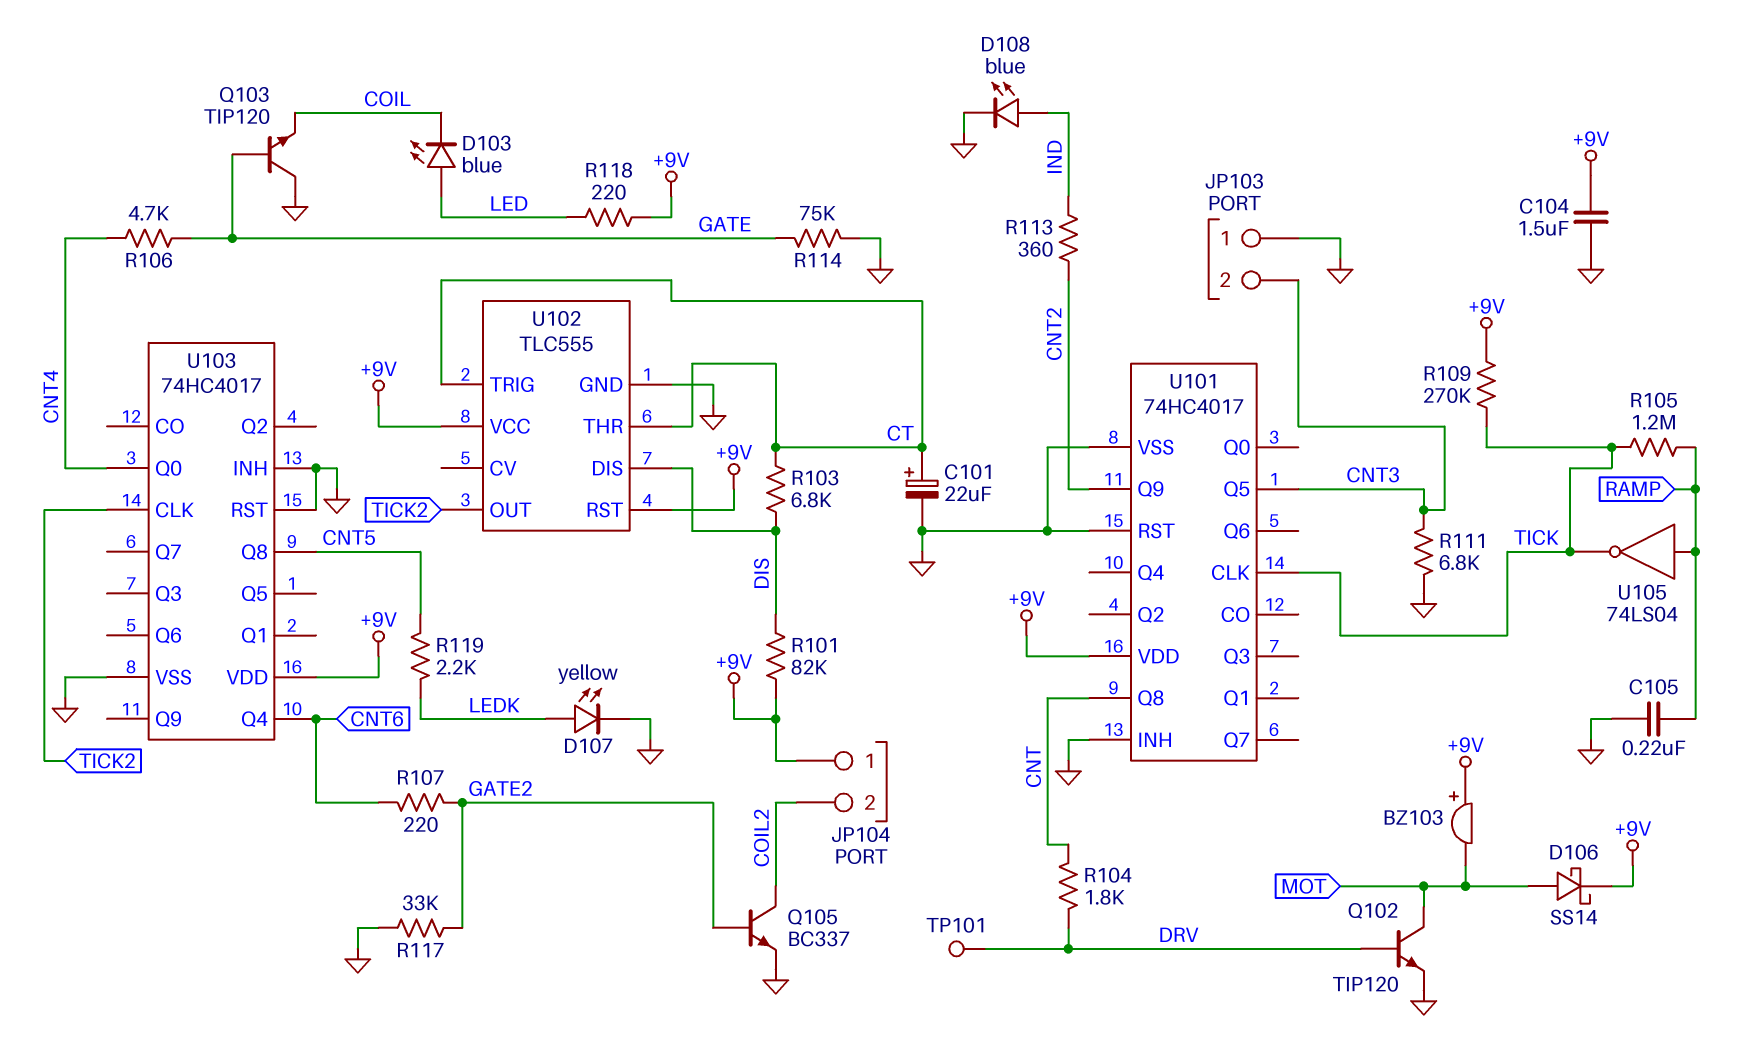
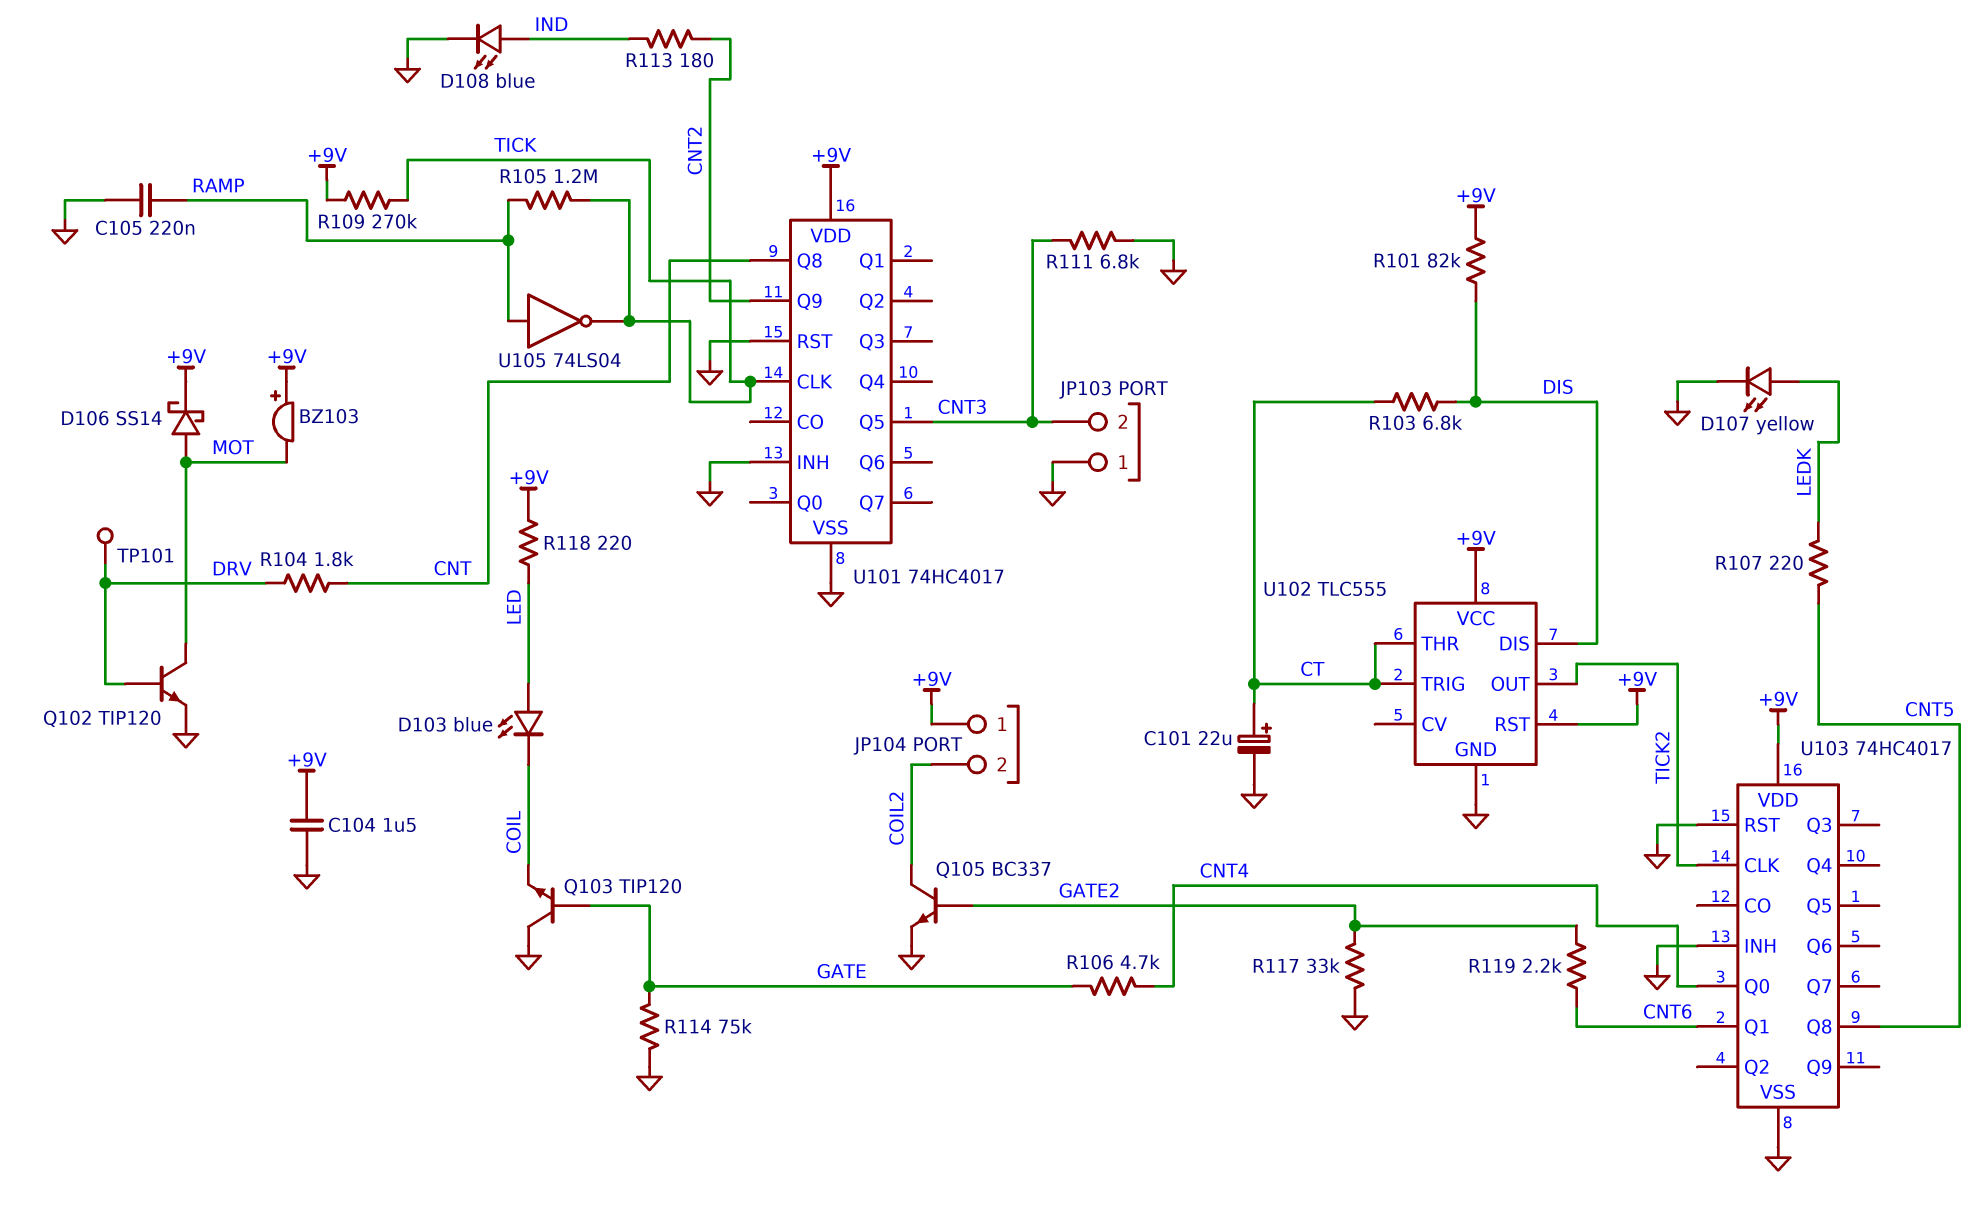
R107: 220 (CNT6, GATE2) -> 220 (CNT5, LEDK)
R113: 360 (CNT2, IND) -> 180 (CNT2, IND)
R119: 2.2k (CNT5, LEDK) -> 2.2k (CNT6, GATE2)
U103 pin Q1: none -> CNT6
U103 pin Q4: CNT6 -> none

